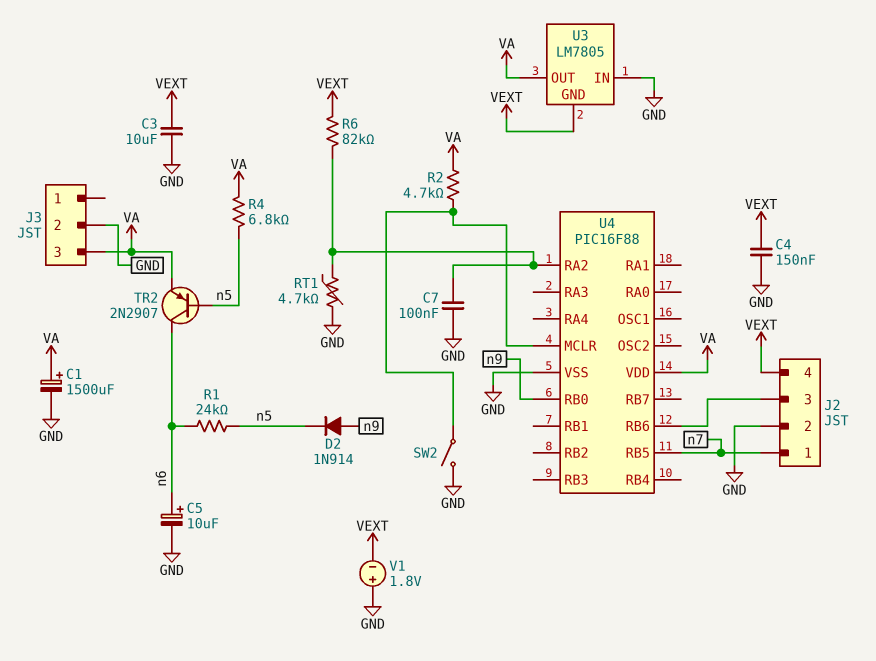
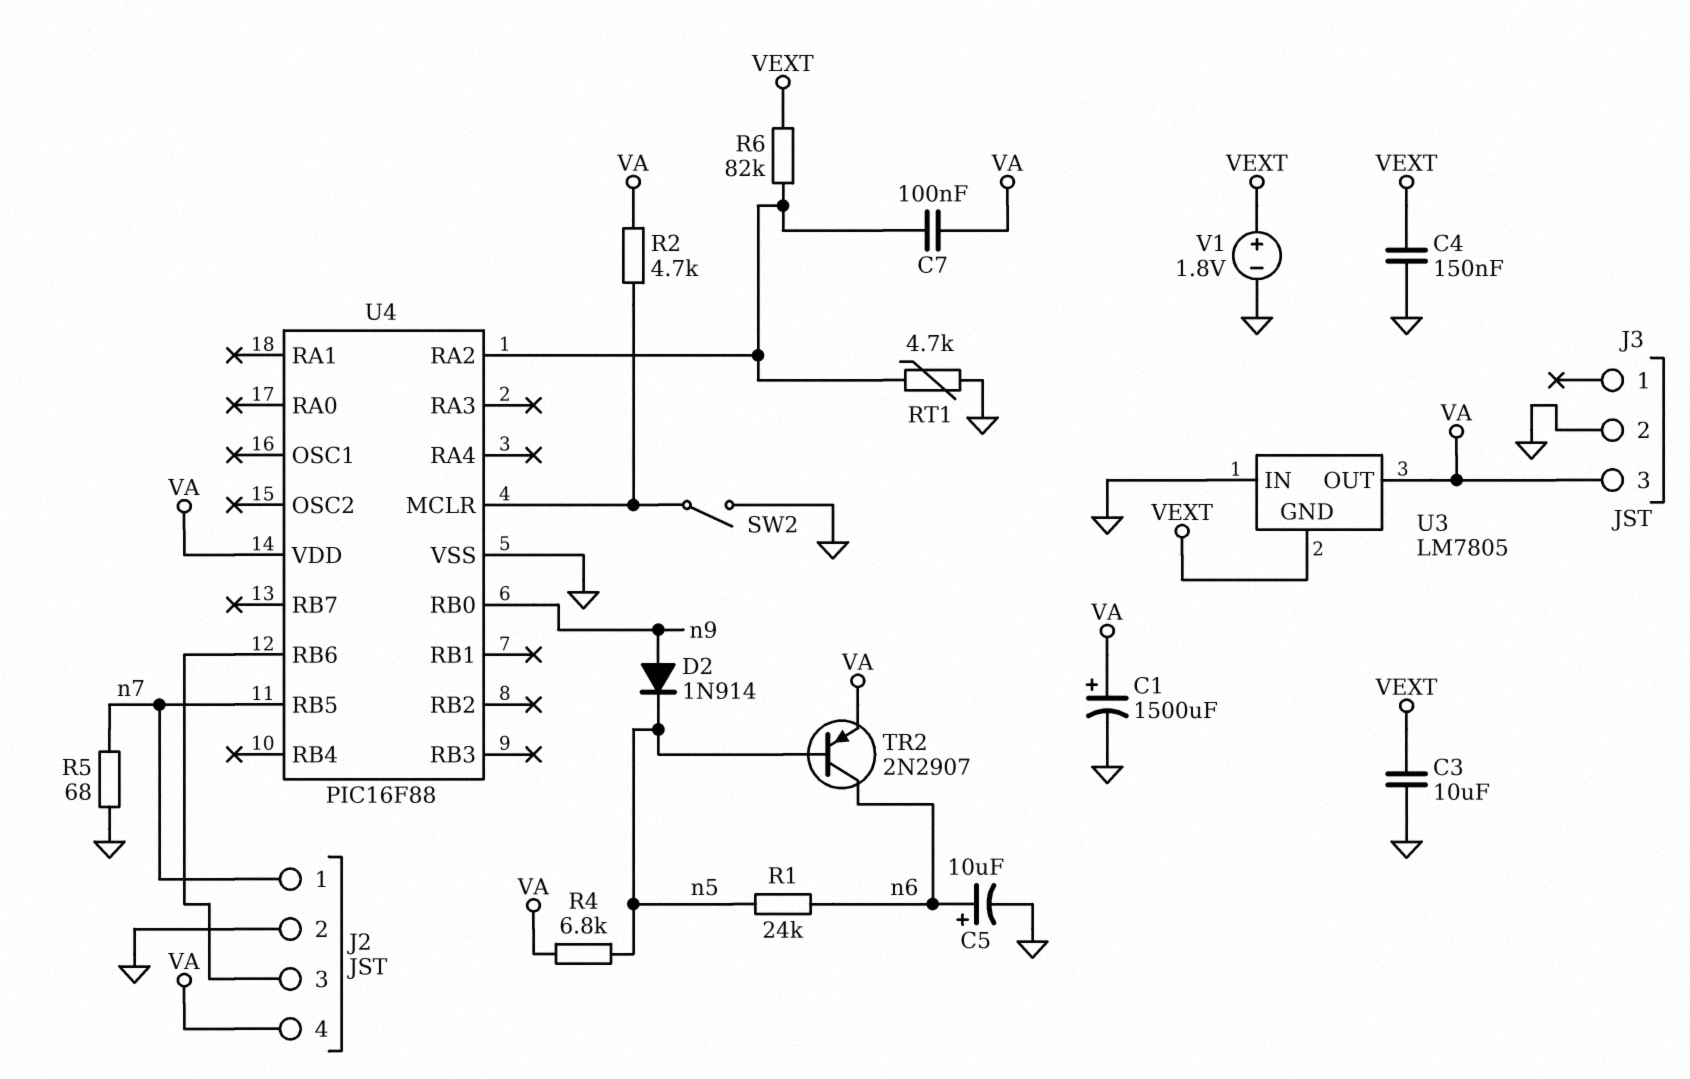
C7: 100nF (GND, U4/RA2) -> 100nF (U4/RA2, VA)
J2 pin 4: VEXT -> VA
R5: none -> 68 (GND, n7)
V1: 1.8V (plus GND, minus VEXT) -> 1.8V (plus VEXT, minus GND)

